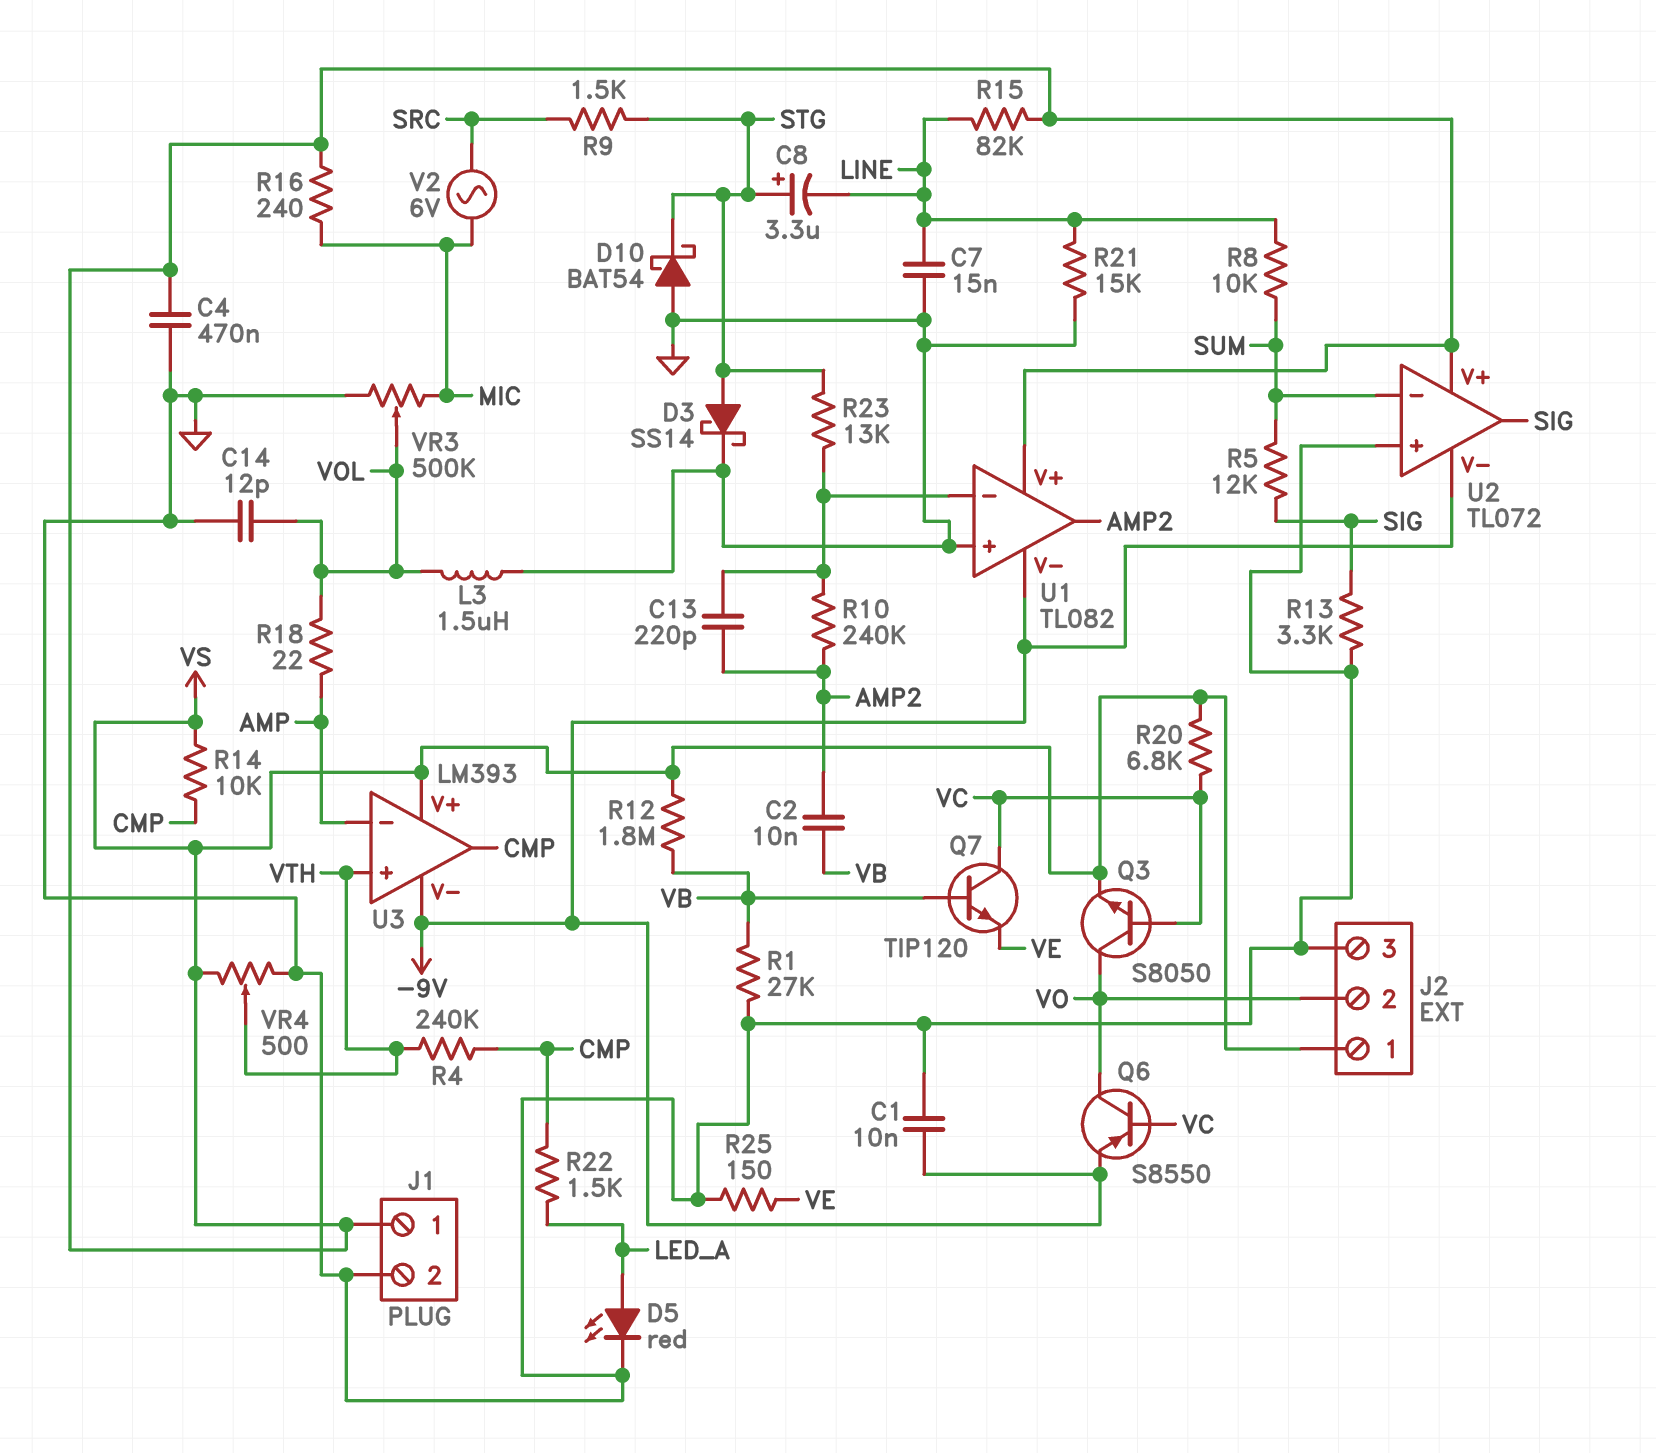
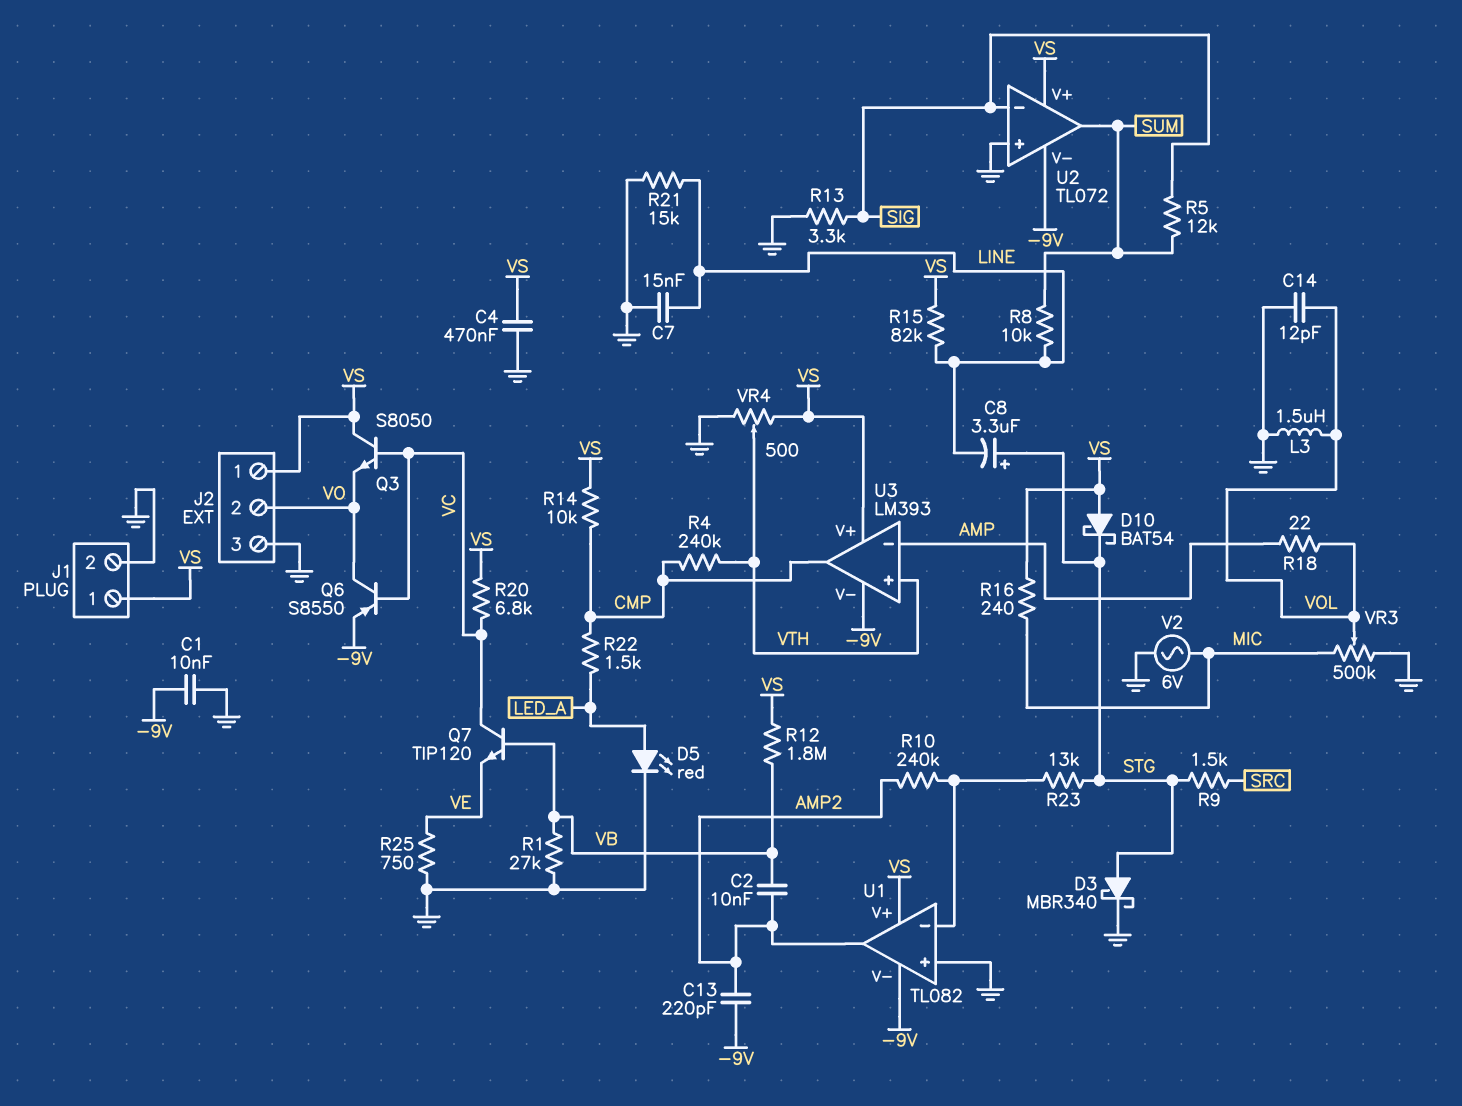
C13: 220pF (AMP2, U1/in-) -> 220pF (-9V, AMP2)
D3: schottky SS14 (A STG, K GND) -> schottky MBR340 (A STG, K GND)
D10: schottky BAT54 (A GND, K STG) -> schottky BAT54 (A VS, K STG)
Q3: NPN S8050 (B VC, C VO, E VS) -> NPN S8050 (B VC, C VS, E VO)
R25: 150 (GND, VE) -> 750 (GND, VE)
U2 pin in-: SUM -> SIG
U2 pin out: SIG -> SUM
V2: AC 6V (MIC, SRC) -> AC 6V (GND, MIC)

